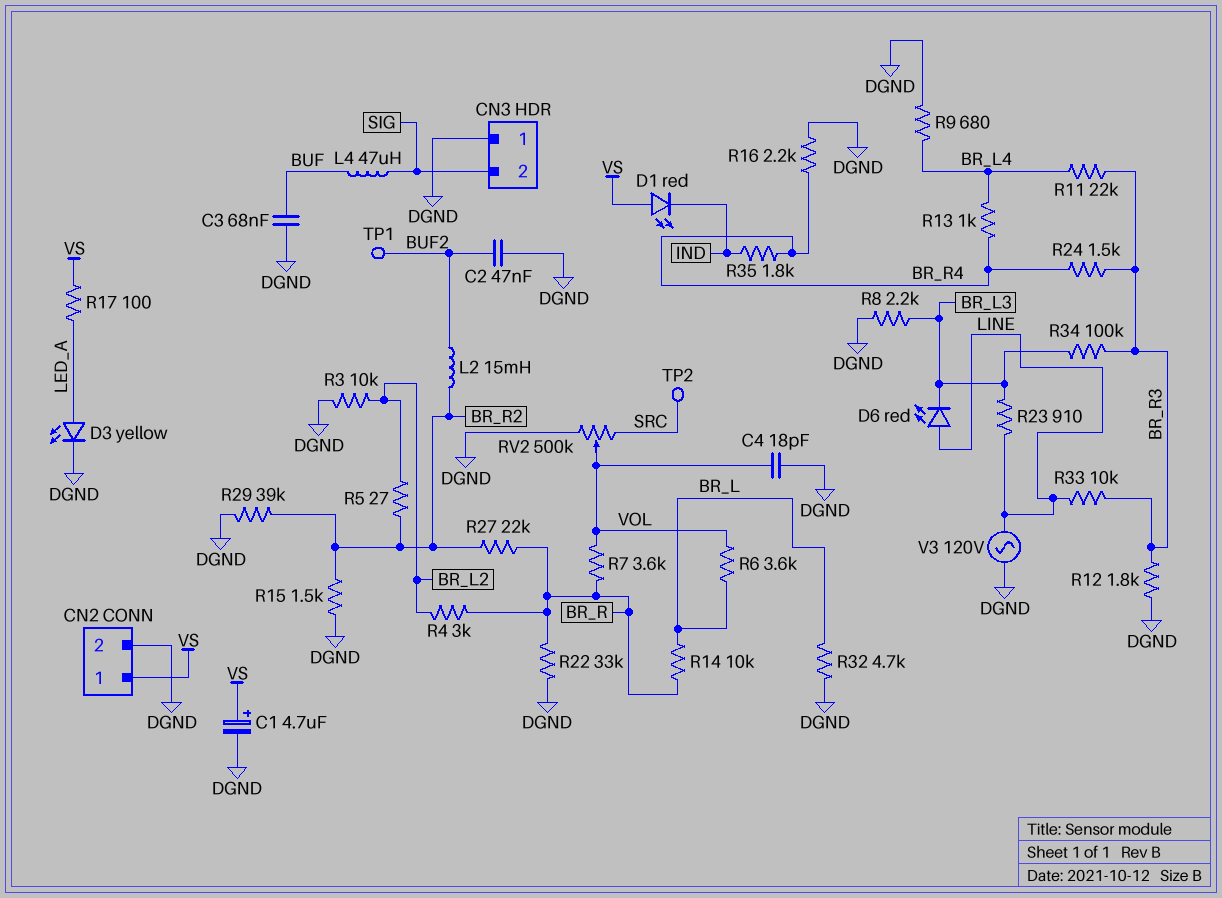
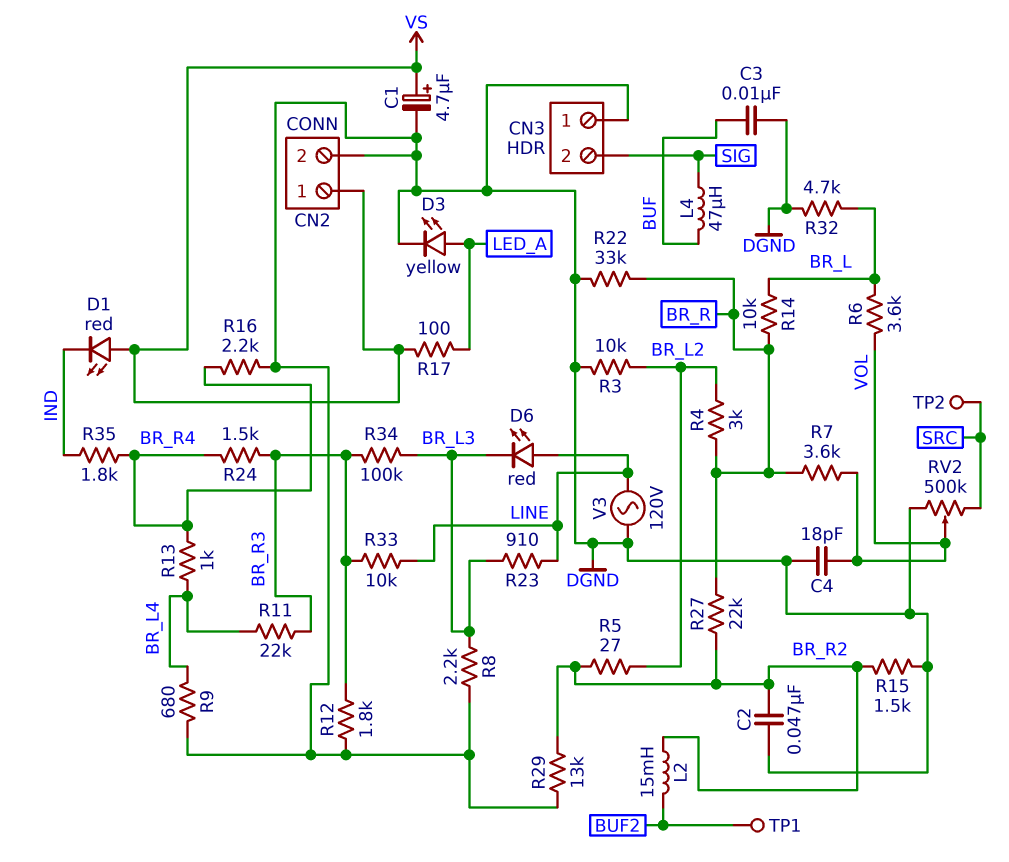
C2: 47nF (BUF2, DGND) -> 47nF (BR_R2, DGND)
C3: 68nF (BUF, DGND) -> 10nF (BUF, DGND)
R29: 39k (BR_R2, DGND) -> 13k (BR_R2, DGND)

